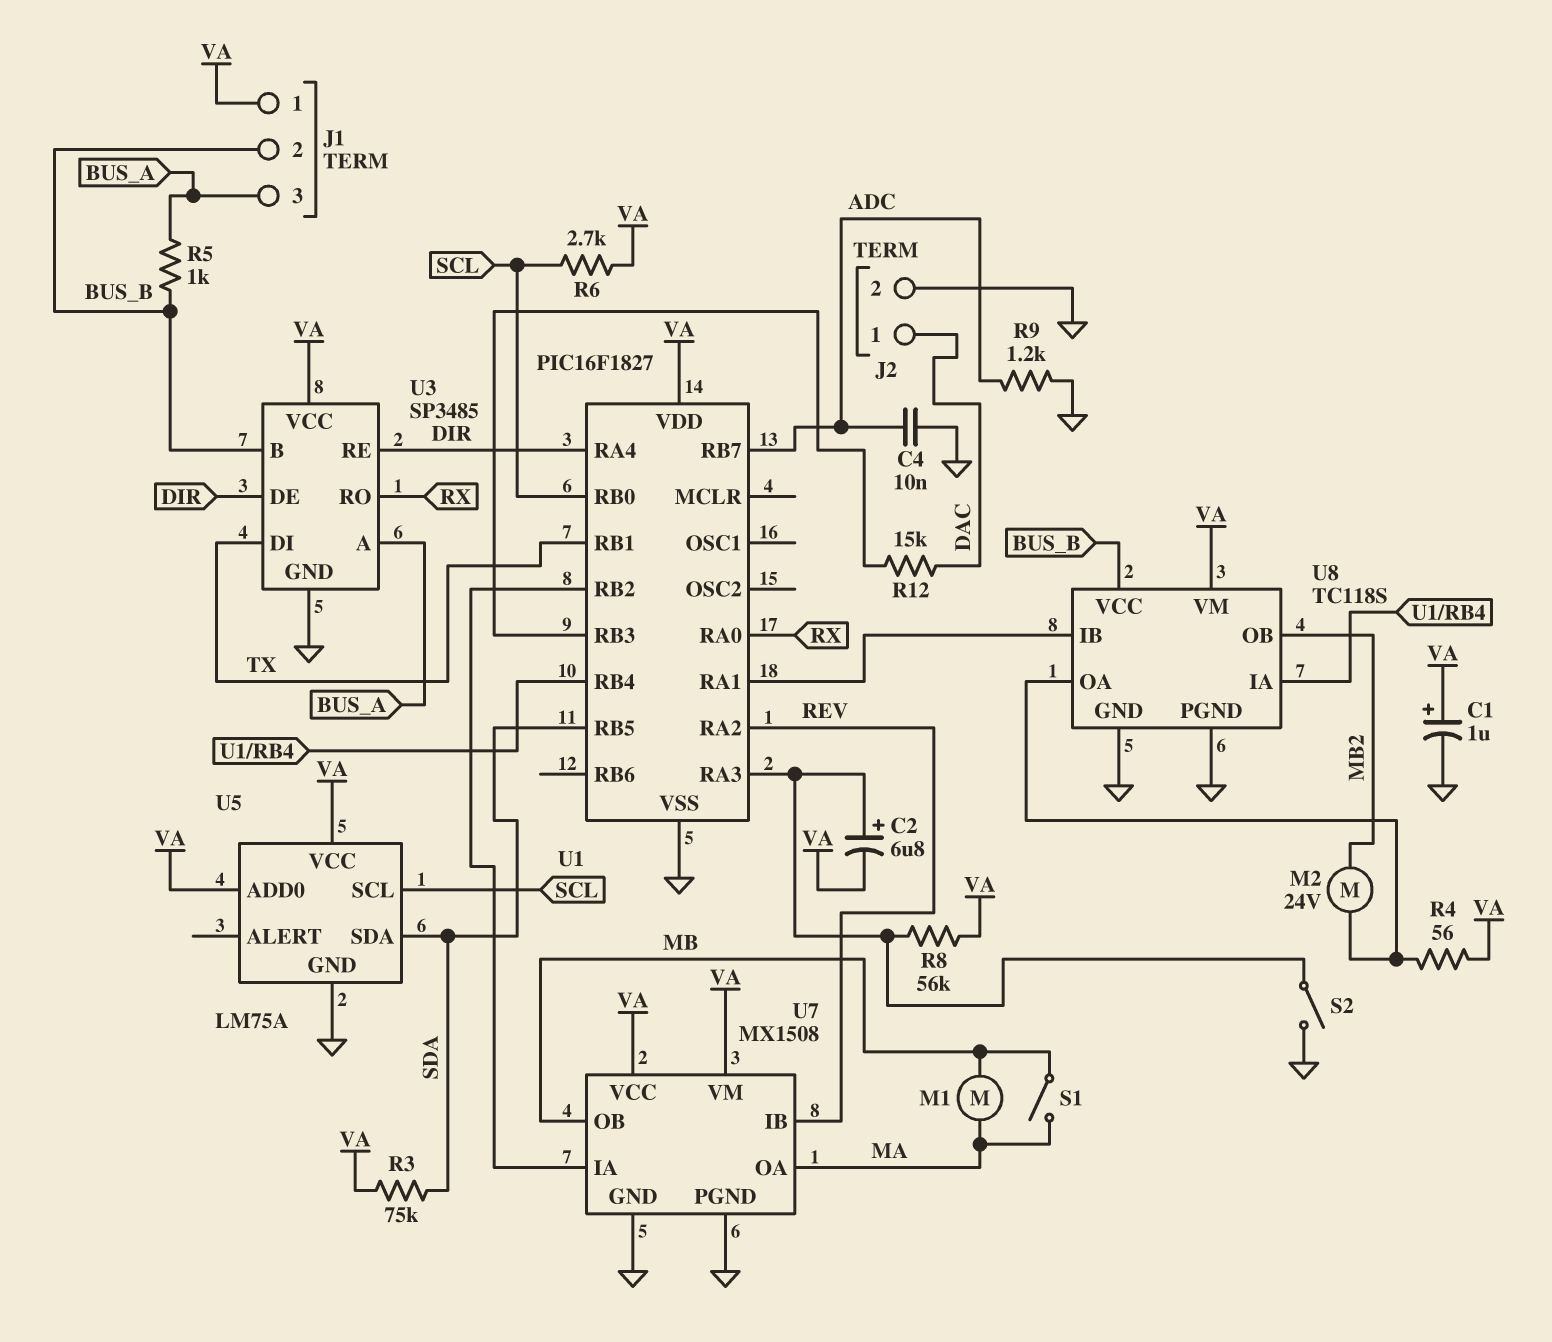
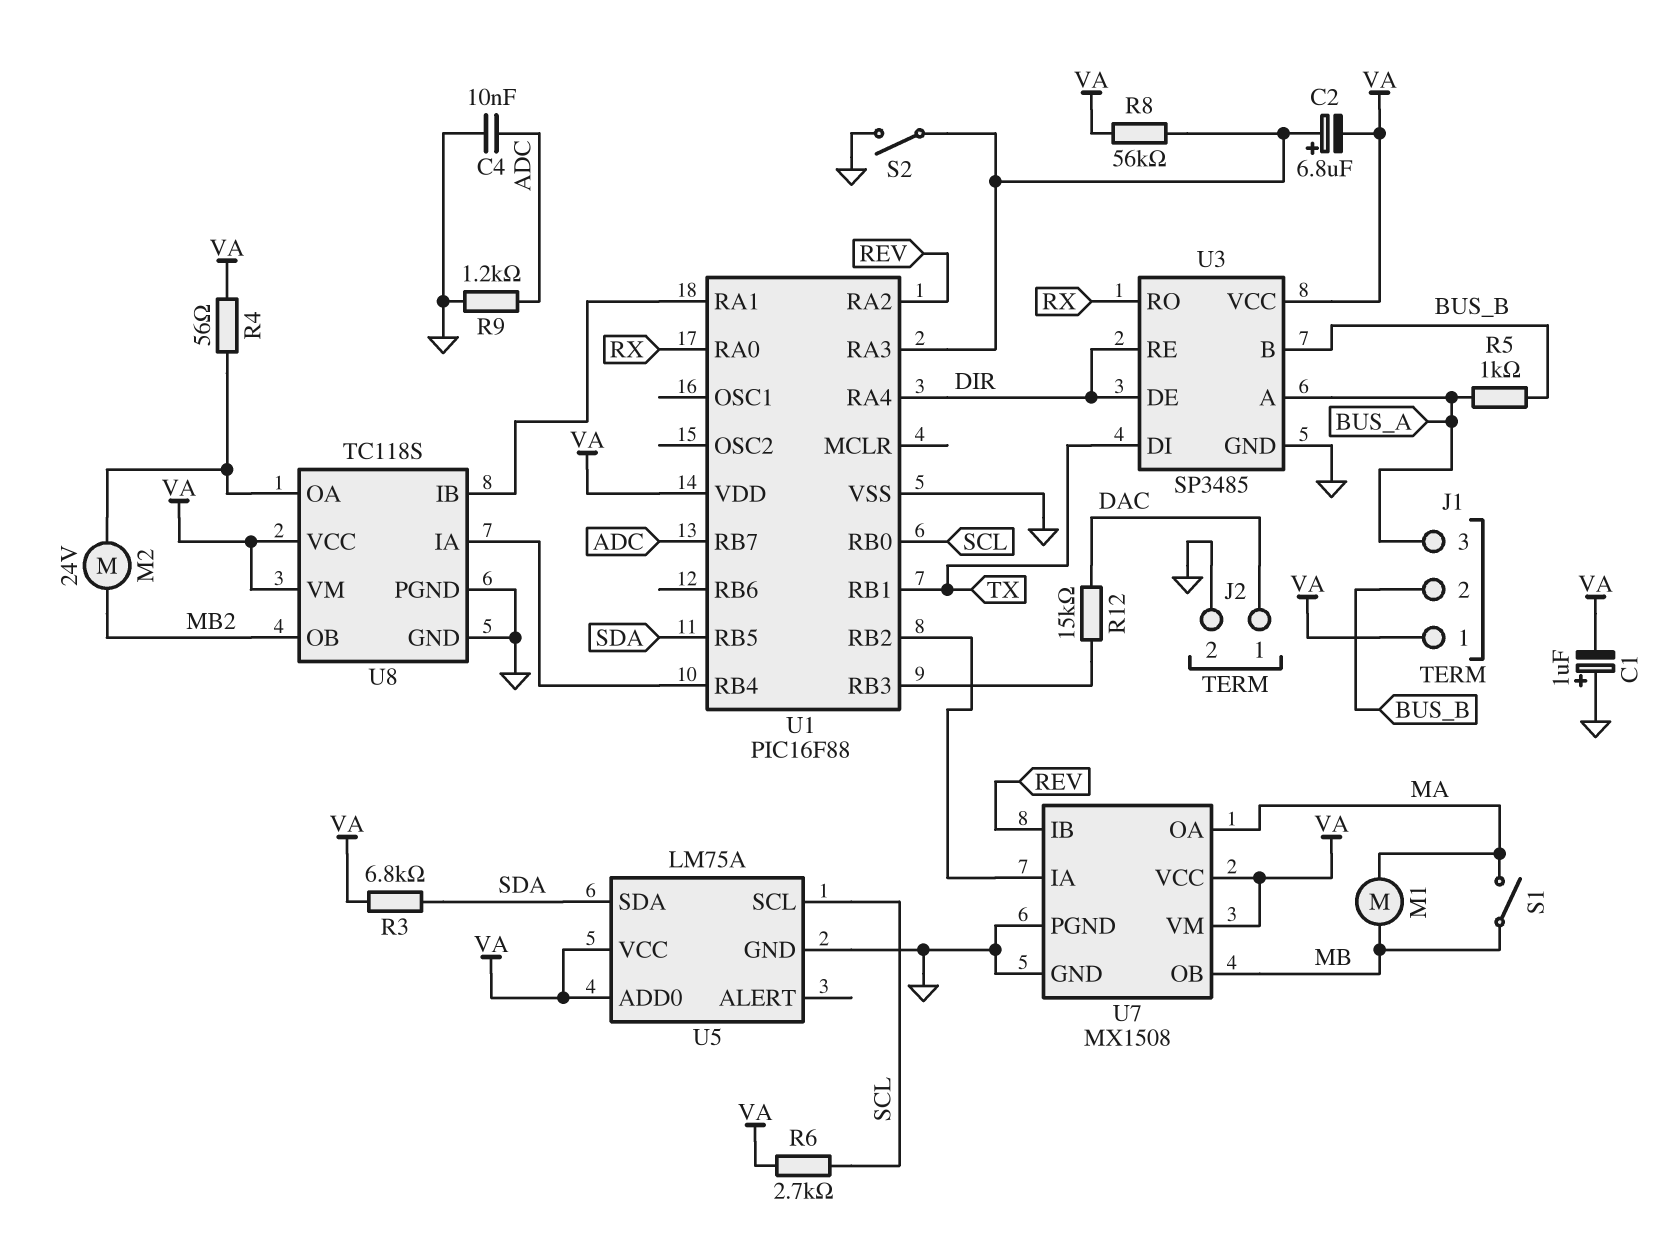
C1: 1uF (plus VA, minus GND) -> 1uF (plus GND, minus VA)
R3: 75k (SDA, VA) -> 6.8k (SDA, VA)
U1: PIC16F1827 -> PIC16F88
U8 pin VCC: BUS_B -> VA

